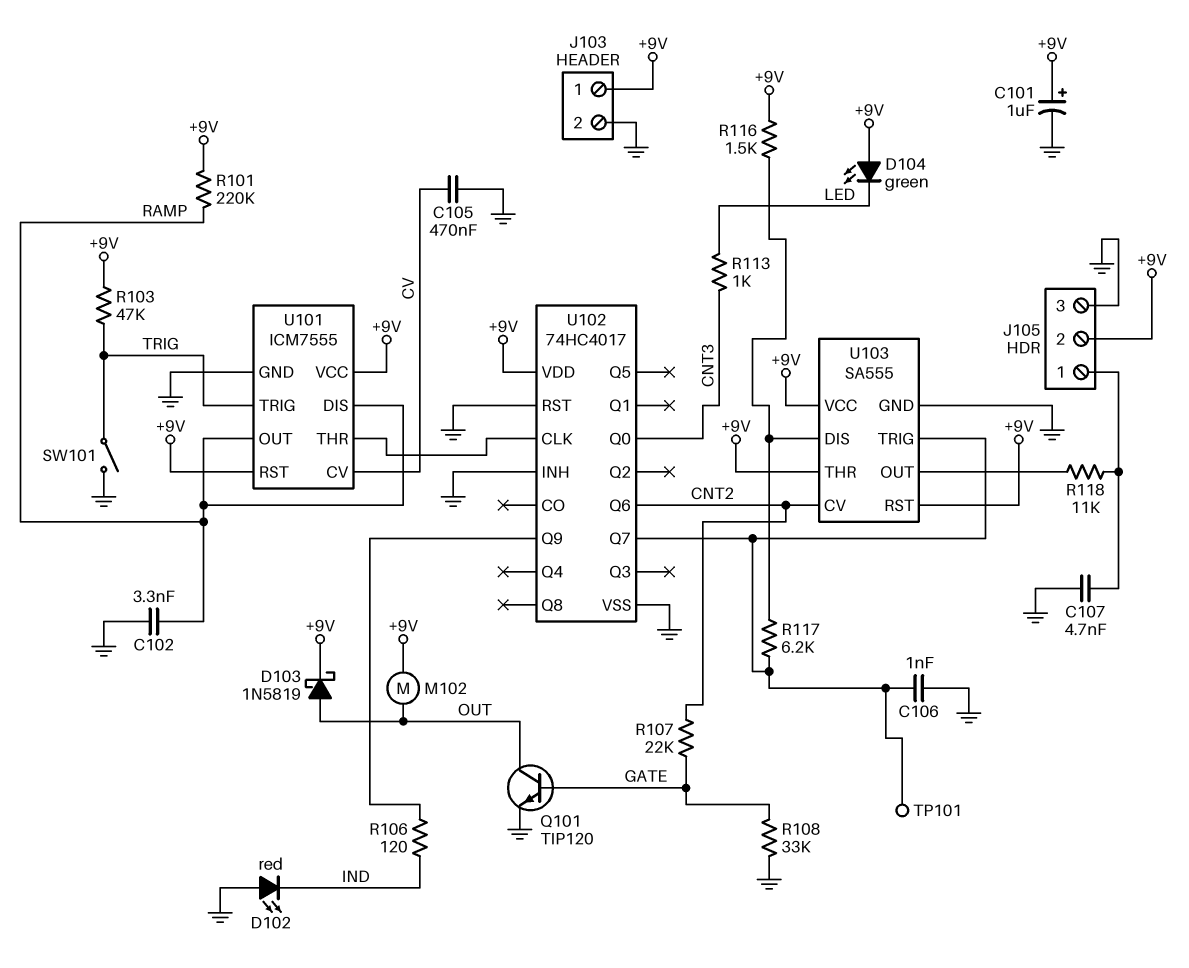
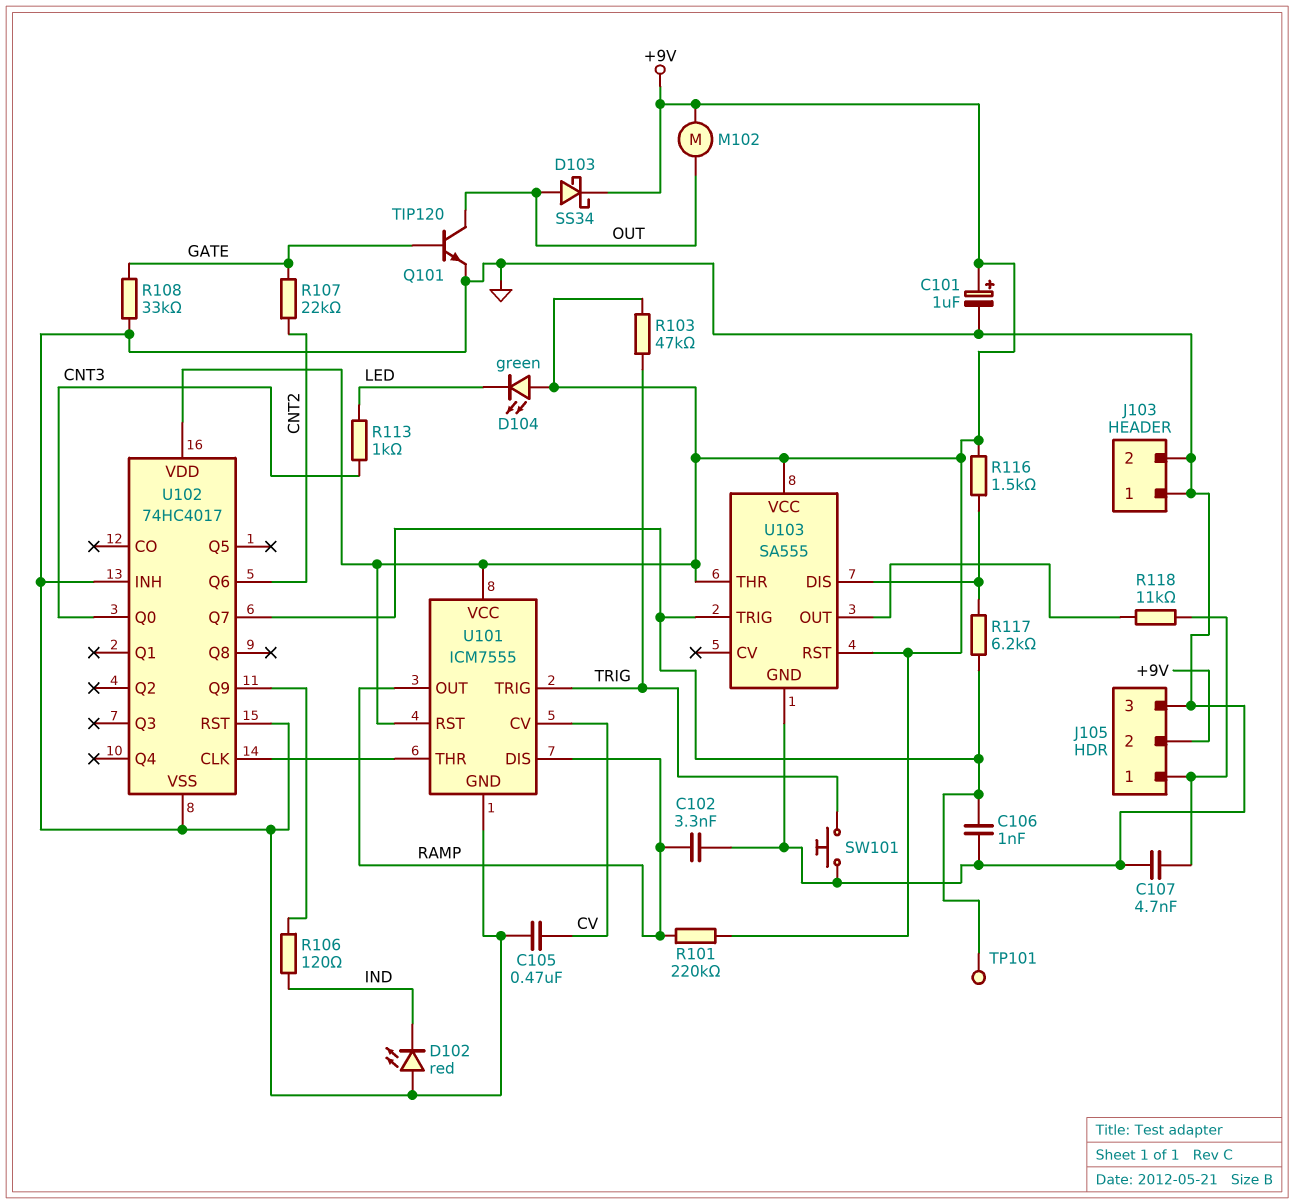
D103: schottky 1N5819 (A OUT, K +9V) -> schottky SS34 (A OUT, K +9V)
J103 pin 1: +9V -> GND
SW101: switch (GND, TRIG) -> button (GND, TRIG)
U103 pin CV: CNT2 -> none

